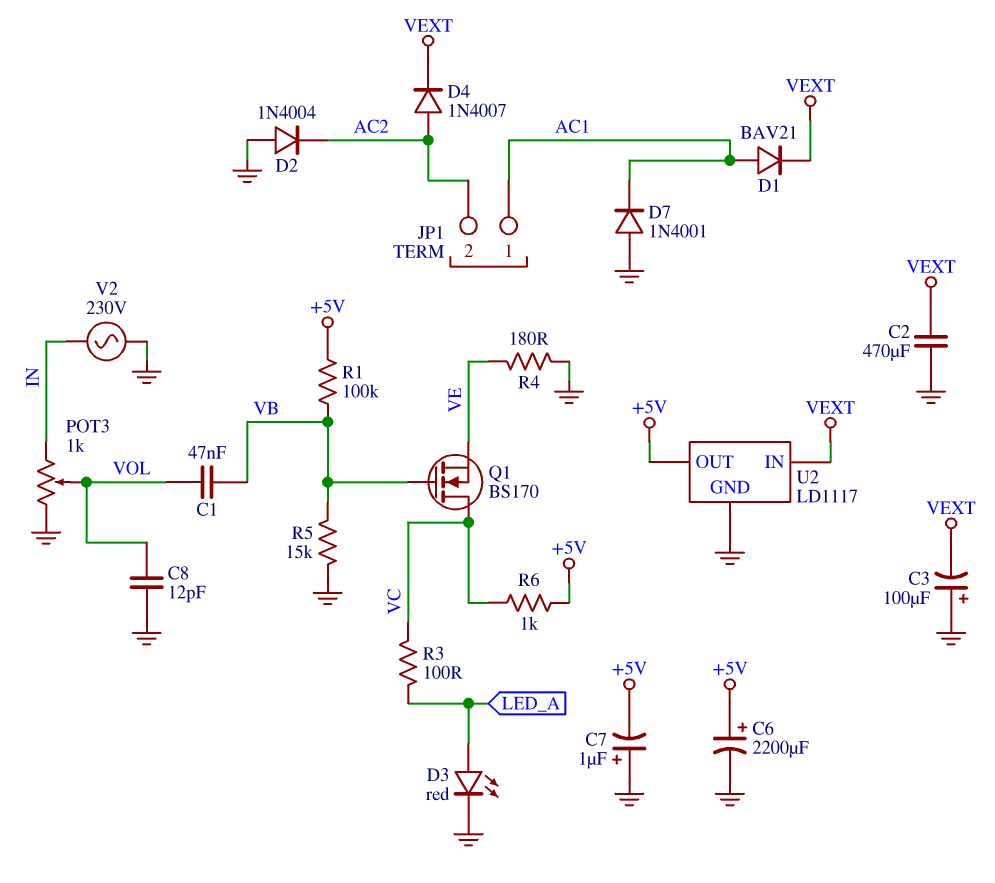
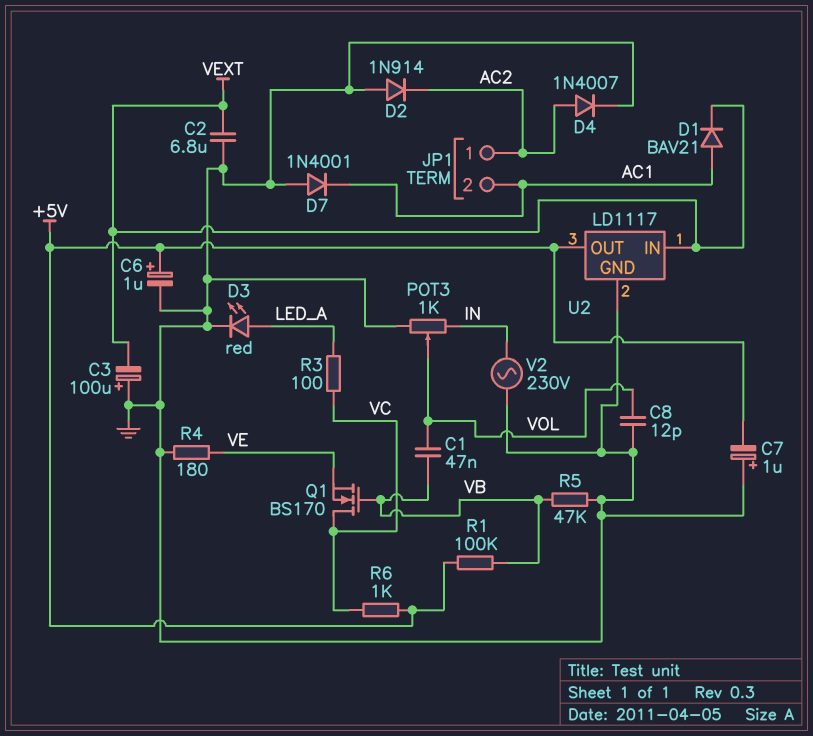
C2: 470uF (GND, VEXT) -> 6.8uF (GND, VEXT)
C6: 2200uF (plus +5V, minus GND) -> 1uF (plus +5V, minus GND)
D2: diode 1N4004 (A GND, K AC2) -> diode 1N914 (A GND, K AC2)
D4: diode 1N4007 (A AC2, K VEXT) -> diode 1N4007 (A AC2, K GND)
JP1 pin 1: AC1 -> AC2
JP1 pin 2: AC2 -> AC1
R5: 15k (GND, VB) -> 47k (GND, VB)

